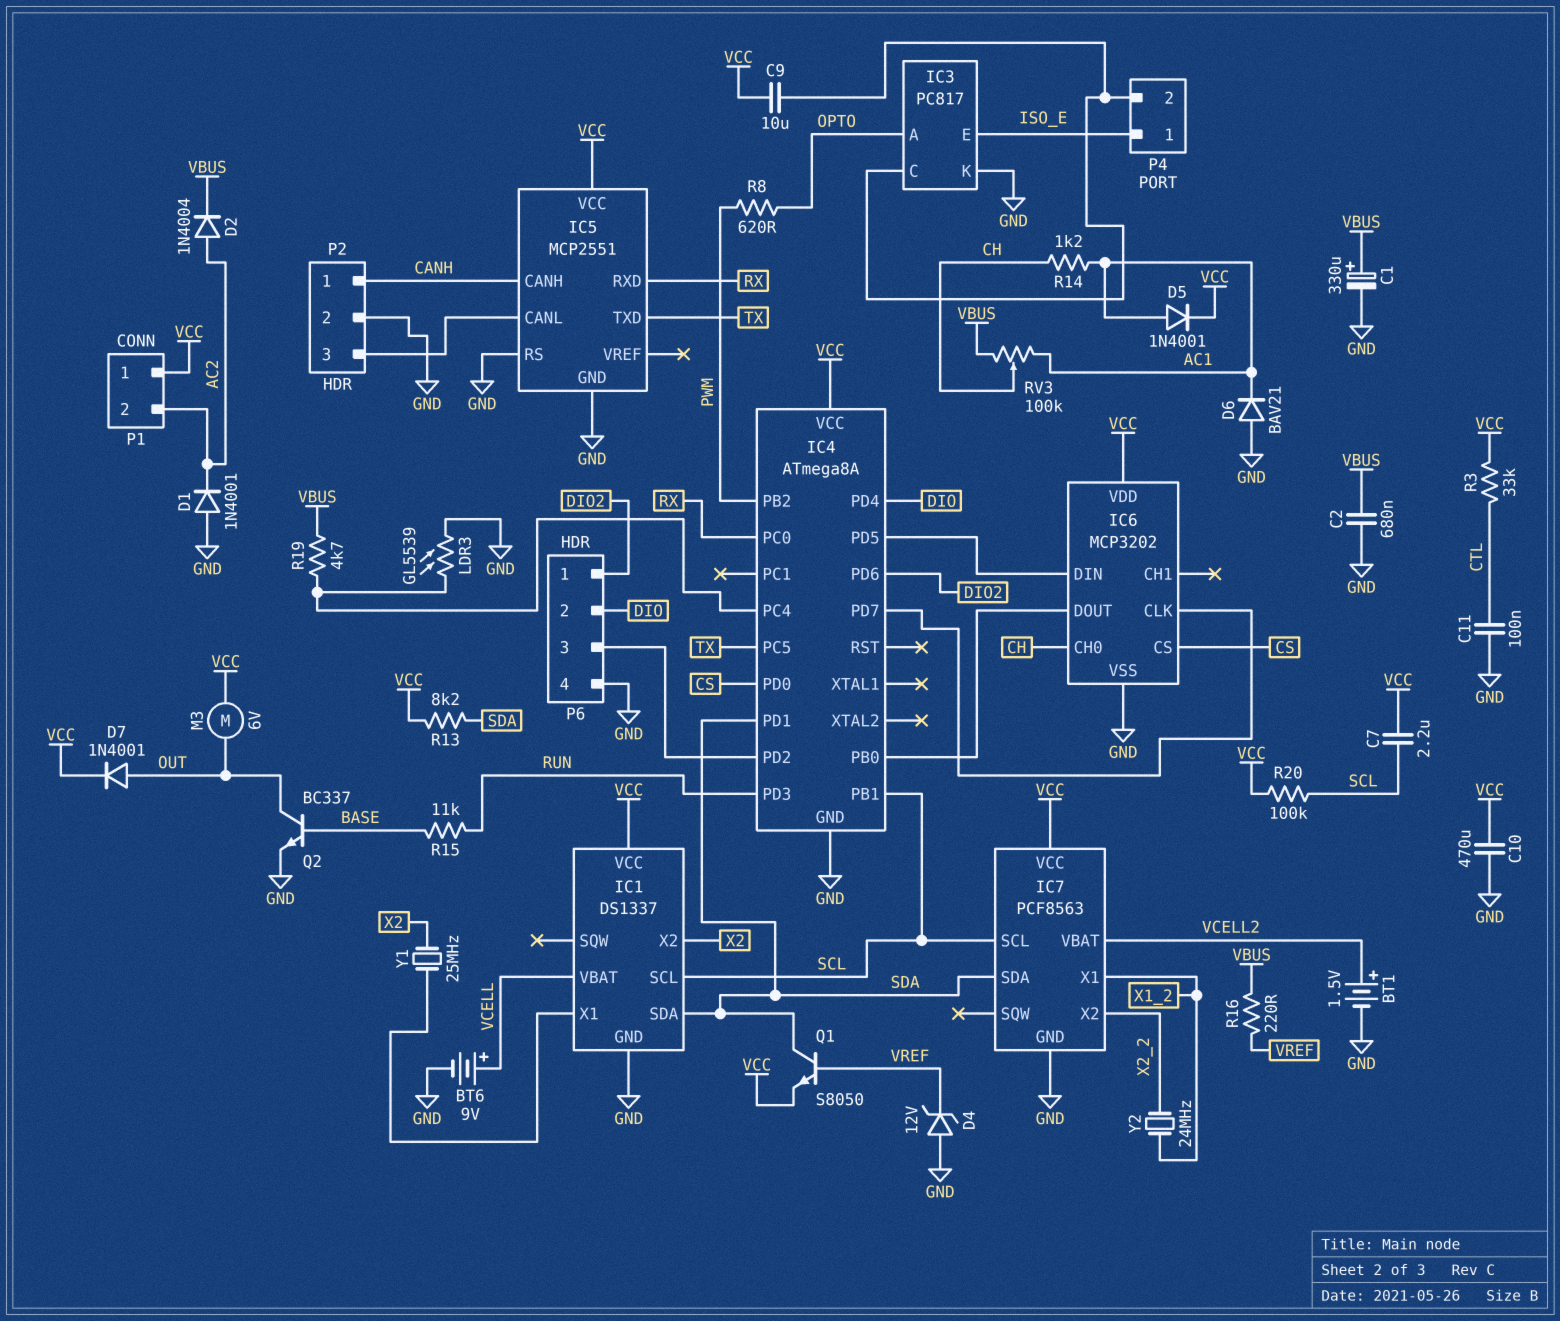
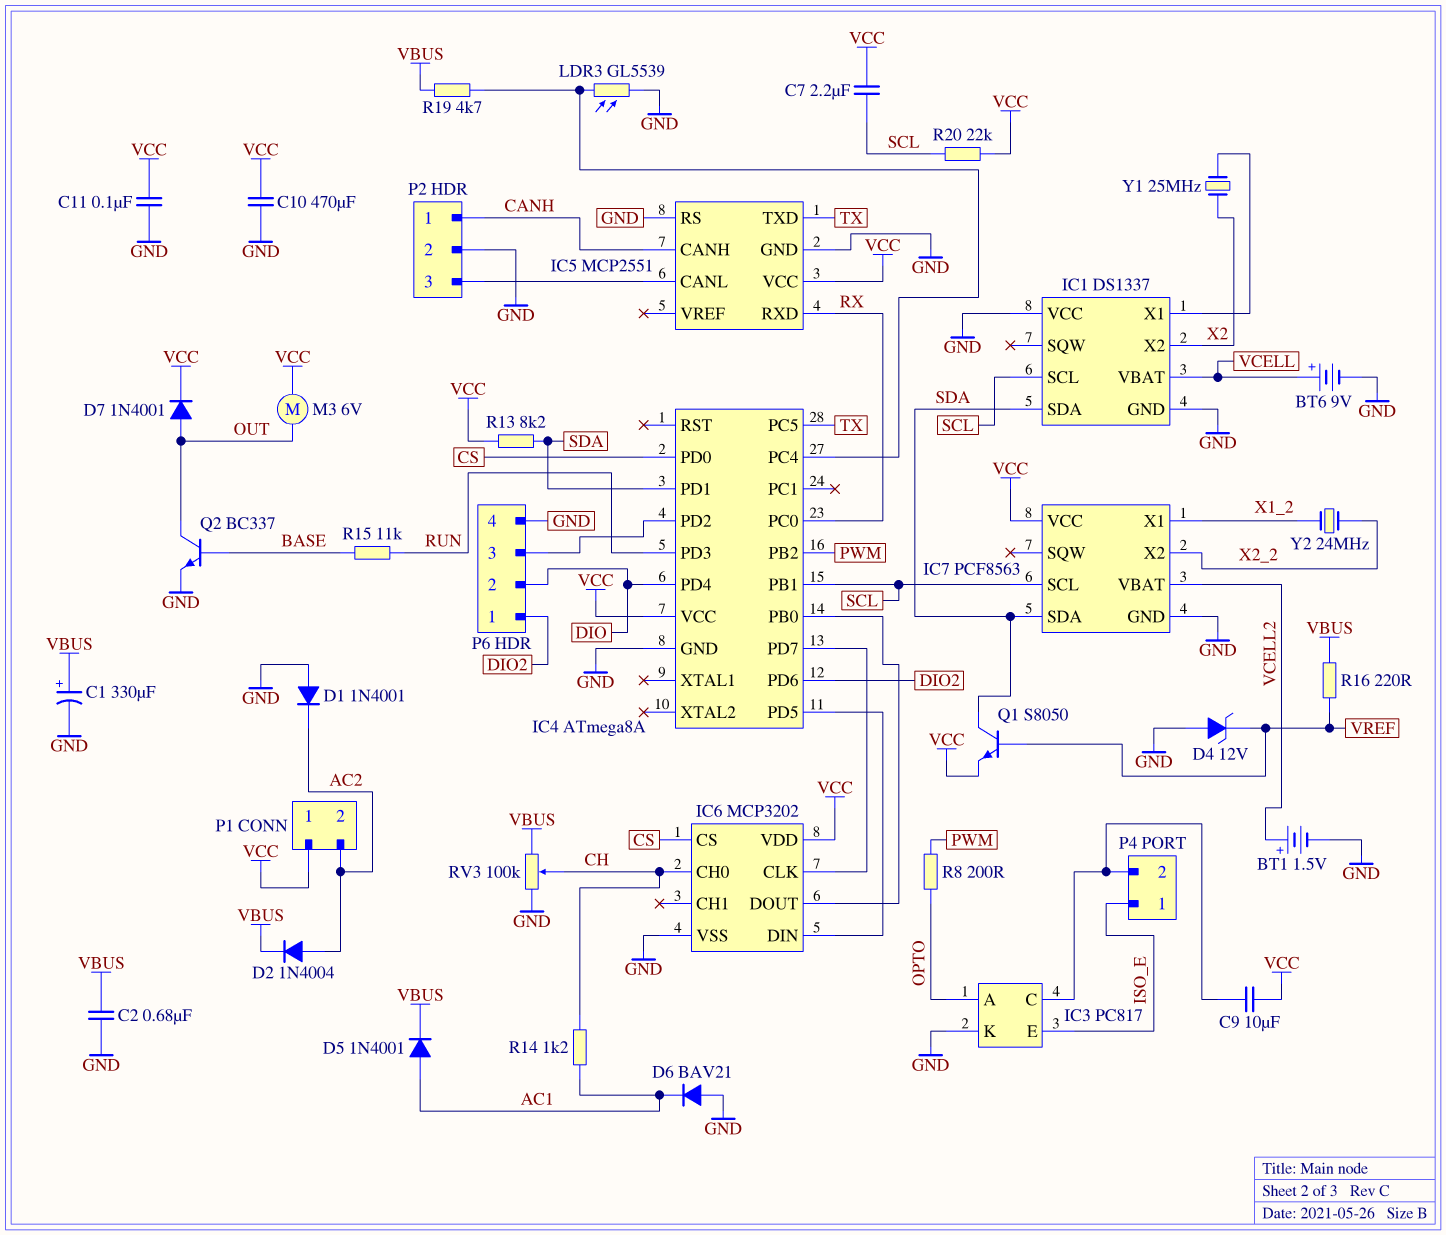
C11: 100nF (CTL, GND) -> 100nF (GND, VCC)
D5: diode 1N4001 (A AC1, K VCC) -> diode 1N4001 (A AC1, K VBUS)
IC1 pin VCC: VCC -> GND
R3: 33k (CTL, VCC) -> none
R8: 620 (OPTO, PWM) -> 200 (OPTO, PWM)
R20: 100k (SCL, VCC) -> 22k (SCL, VCC)
RV3: 100k (AC1, VBUS, wiper CH) -> 100k (GND, VBUS, wiper CH)

